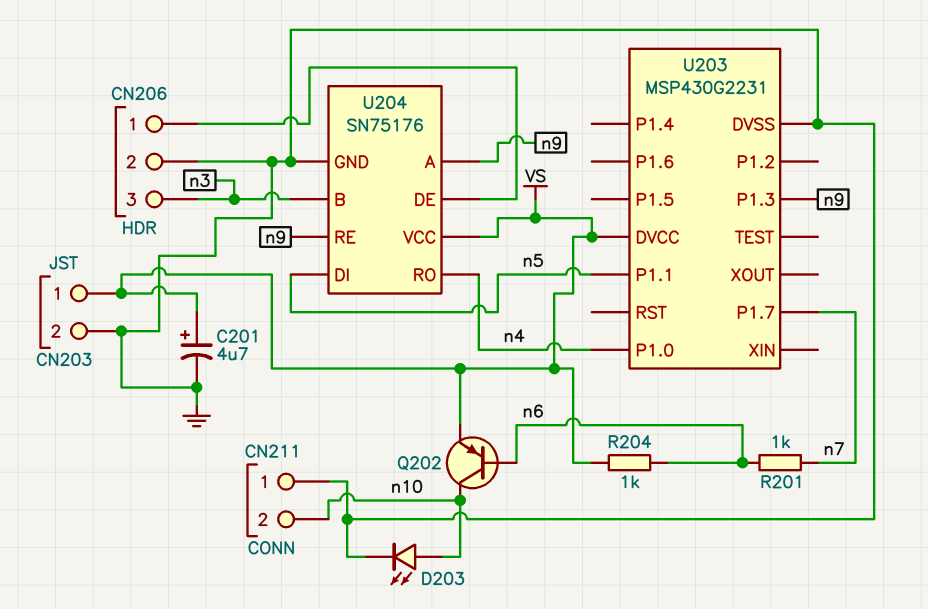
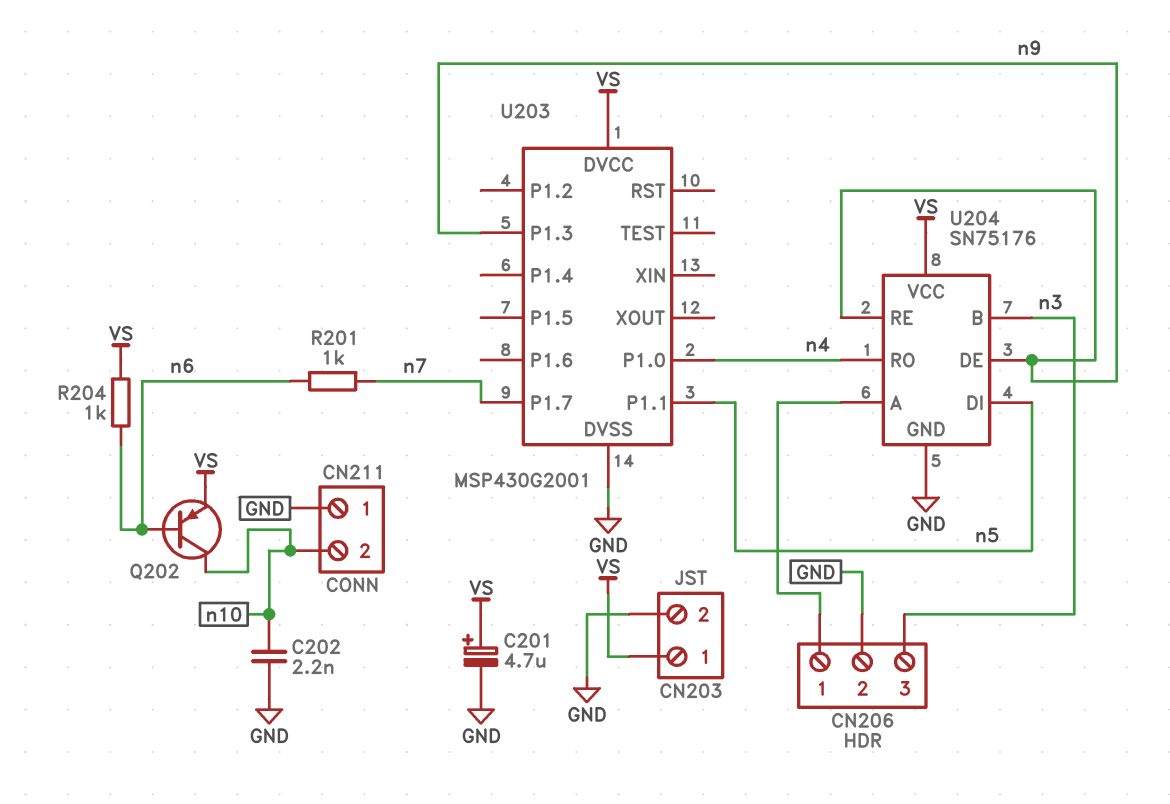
C202: none -> 2.2nF (GND, n10)
D203: LED (A n10, K GND) -> none
U203: MSP430G2231 -> MSP430G2001
U204 pin A: n9 -> CN206/1
U204 pin DE: CN206/1 -> n9

